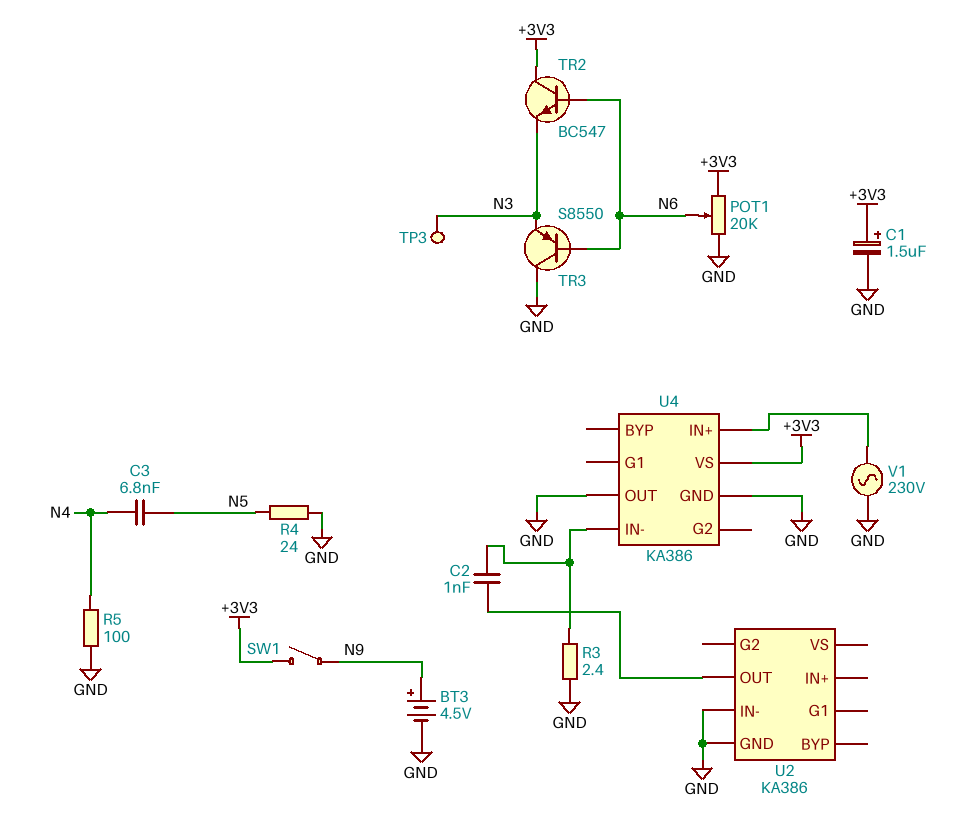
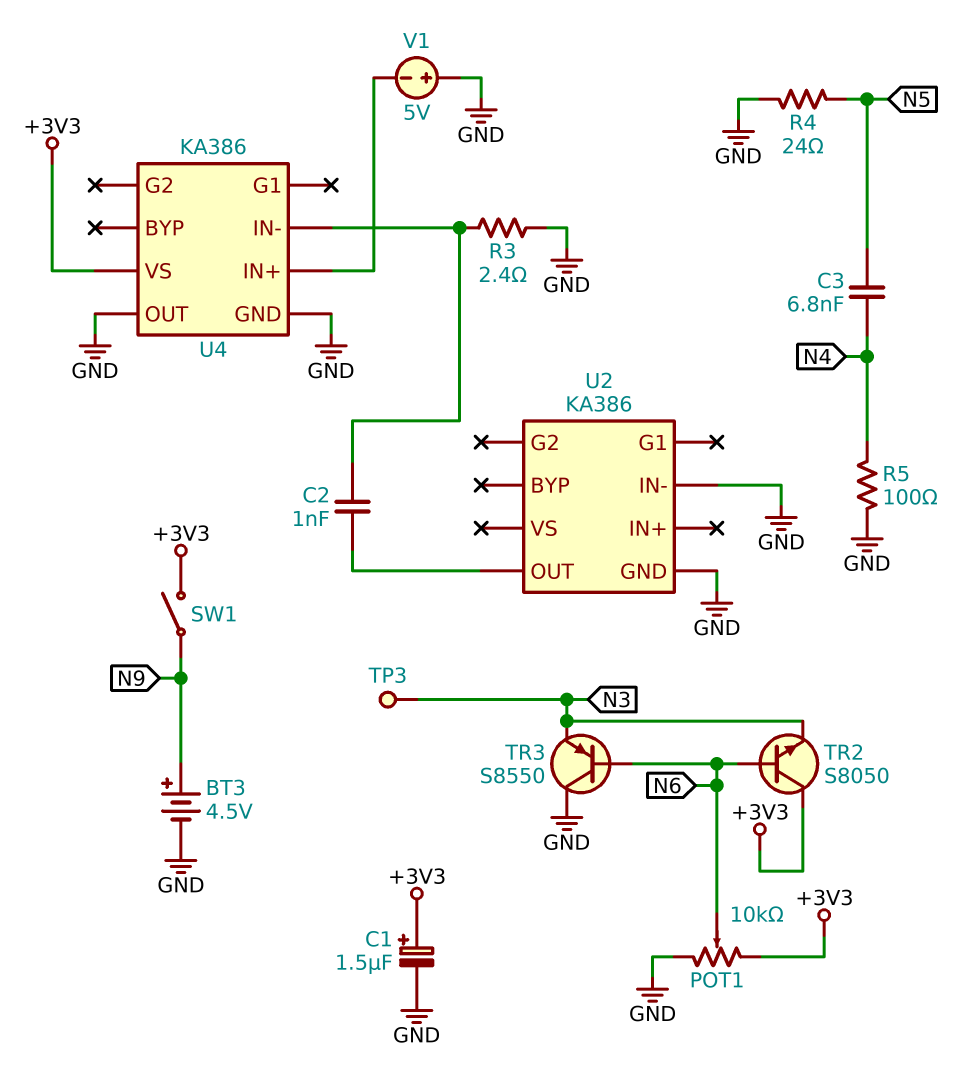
POT1: 20k (+3V3, GND, wiper N6) -> 10k (+3V3, GND, wiper N6)
TR2: NPN BC547 (B N6, C +3V3, E N3) -> NPN S8050 (B N6, C +3V3, E N3)
V1: AC 230V (GND, U4/IN+) -> 5V (plus GND, minus U4/IN+)

